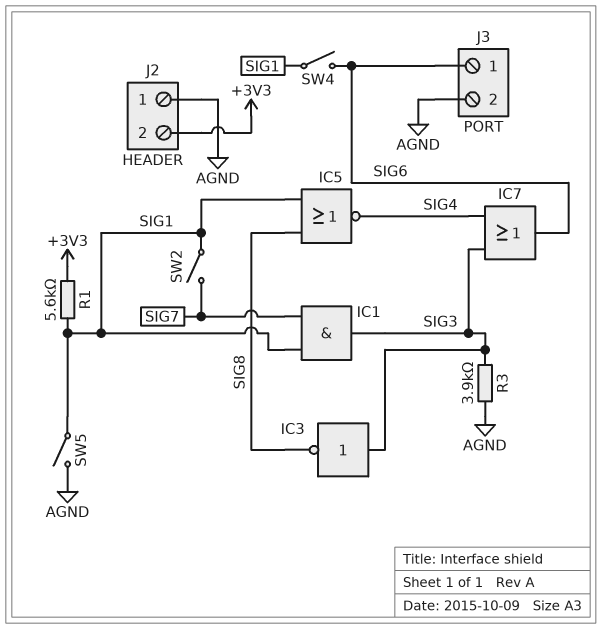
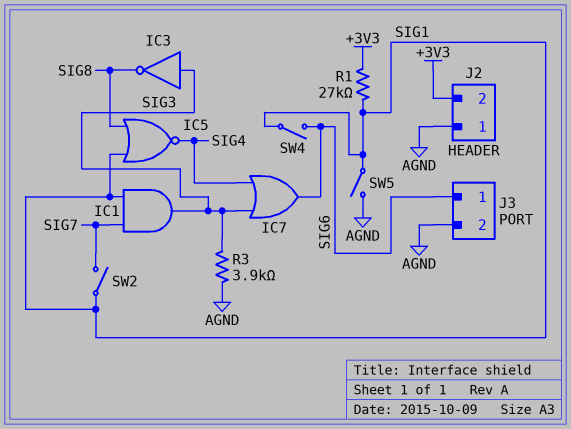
R1: 5.6k (+3V3, SIG1) -> 27k (+3V3, SIG1)

